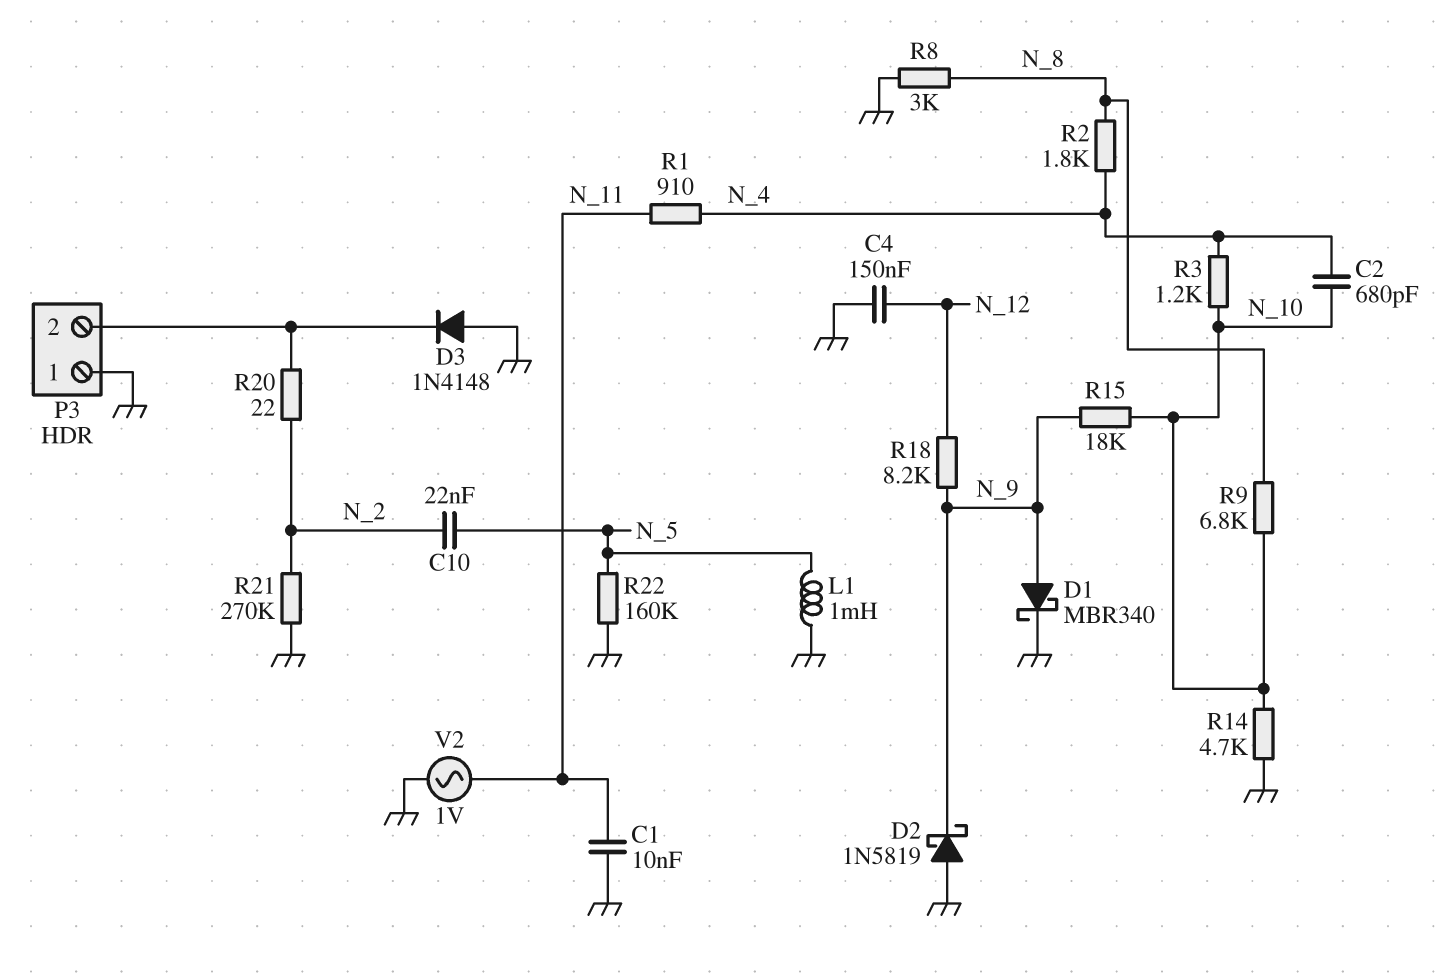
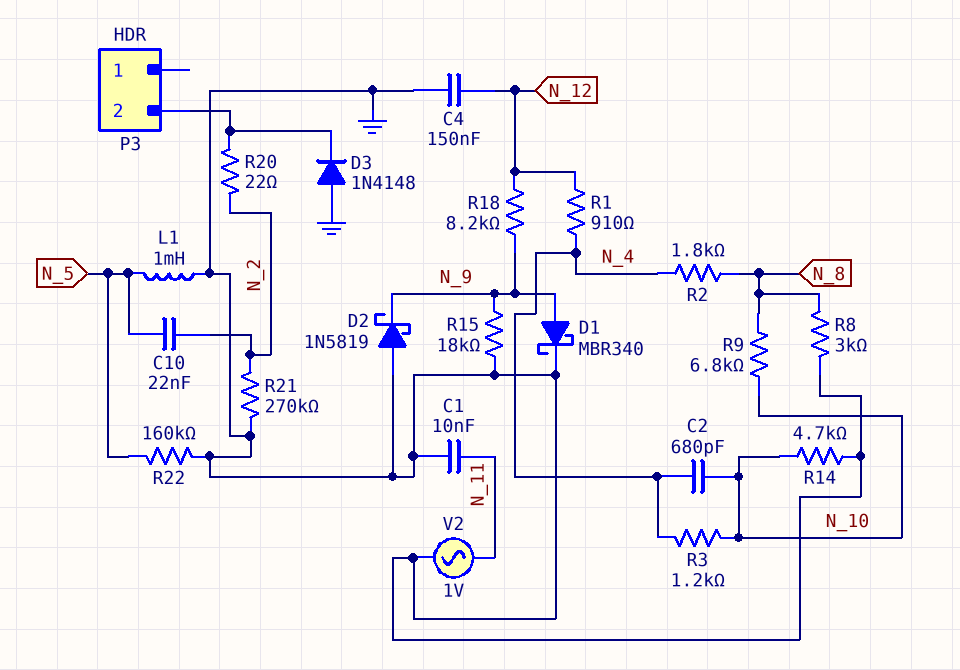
P3 pin 1: GND -> none
R1: 910 (N_4, N_11) -> 910 (N_4, N_12)
R15: 18k (N_9, N_10) -> 18k (GND, N_9)

